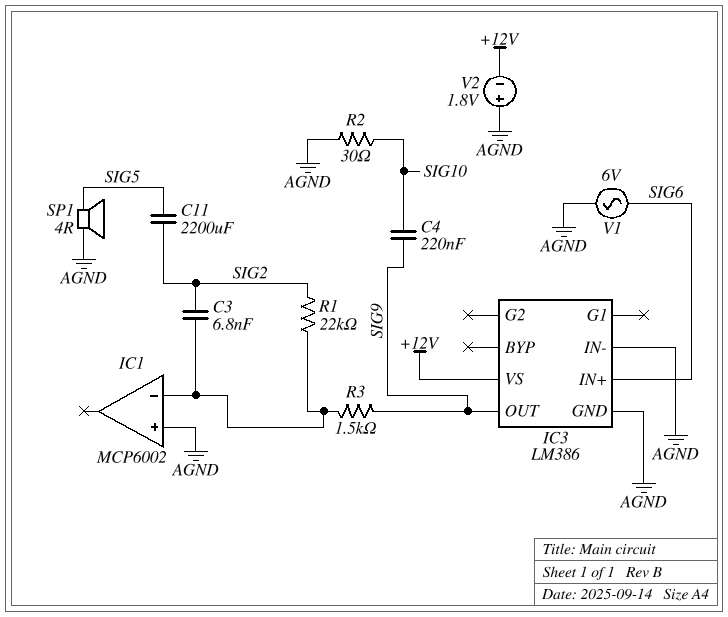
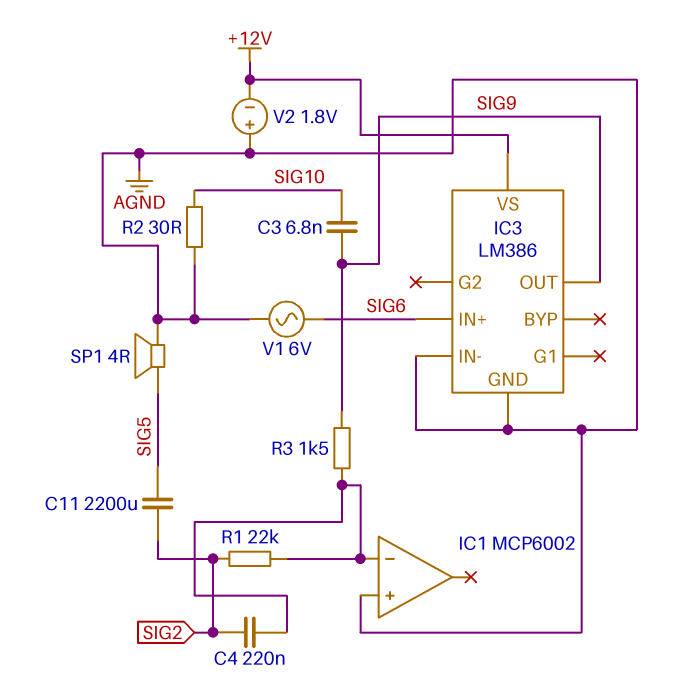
C3: 6.8nF (IC1/in-, SIG2) -> 6.8nF (SIG9, SIG10)
C4: 220nF (SIG9, SIG10) -> 220nF (IC1/in-, SIG2)

